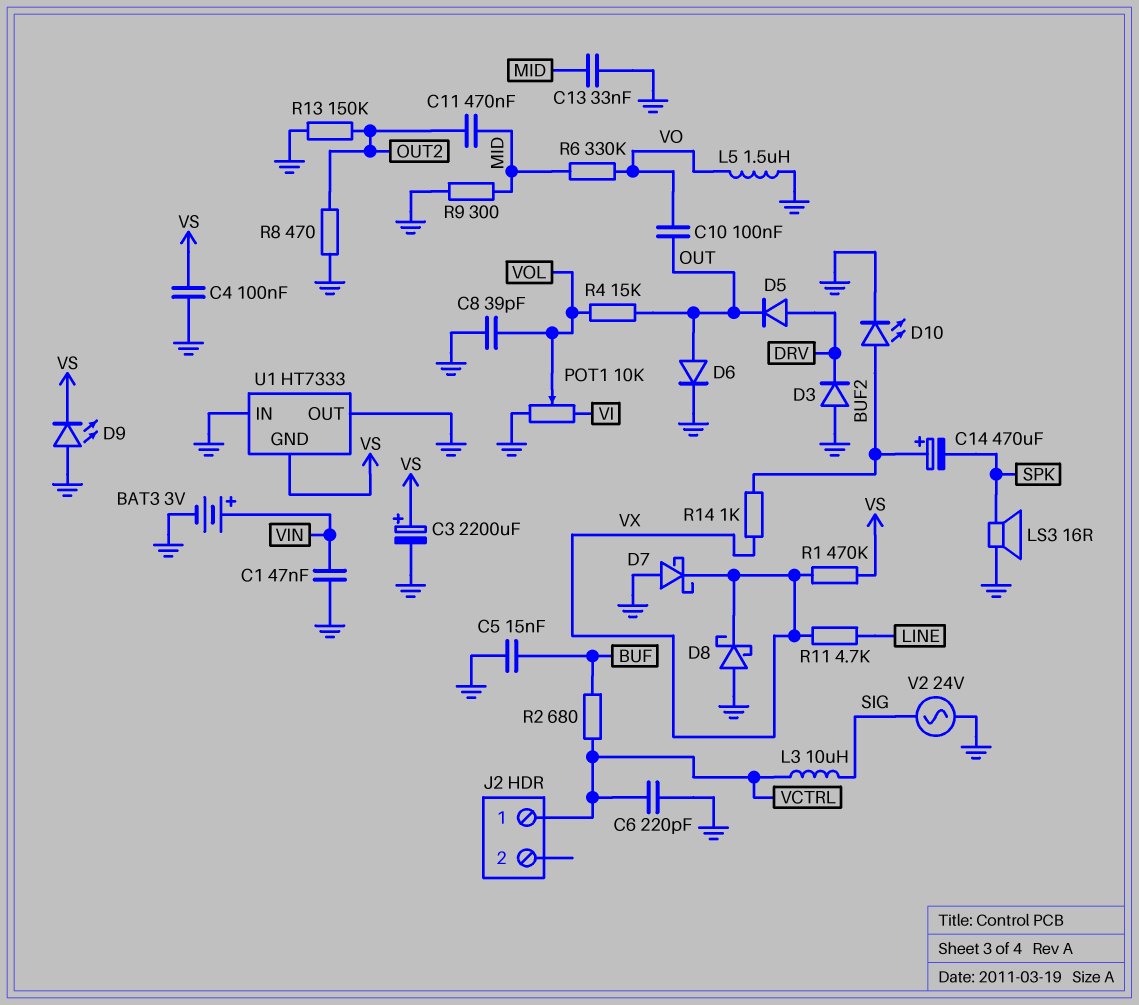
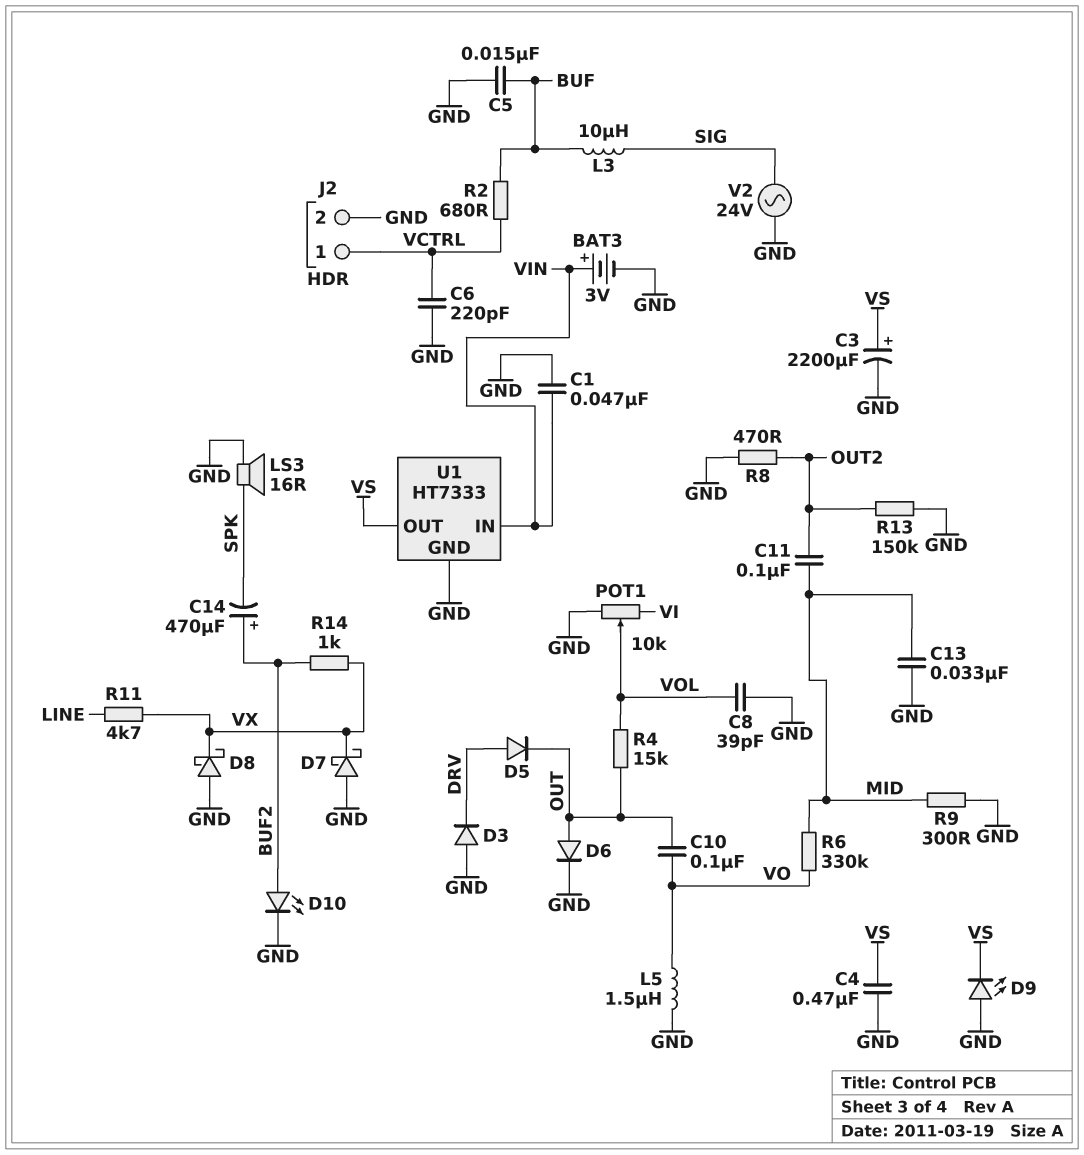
C4: 100nF (GND, VS) -> 470nF (GND, VS)
C11: 470nF (MID, OUT2) -> 100nF (MID, OUT2)
J2 pin 2: none -> GND
L3: 10uH (SIG, VCTRL) -> 10uH (BUF, SIG)
R1: 470k (VS, VX) -> none
U1 pin GND: VS -> GND
U1 pin IN: GND -> VIN
U1 pin OUT: GND -> VS

